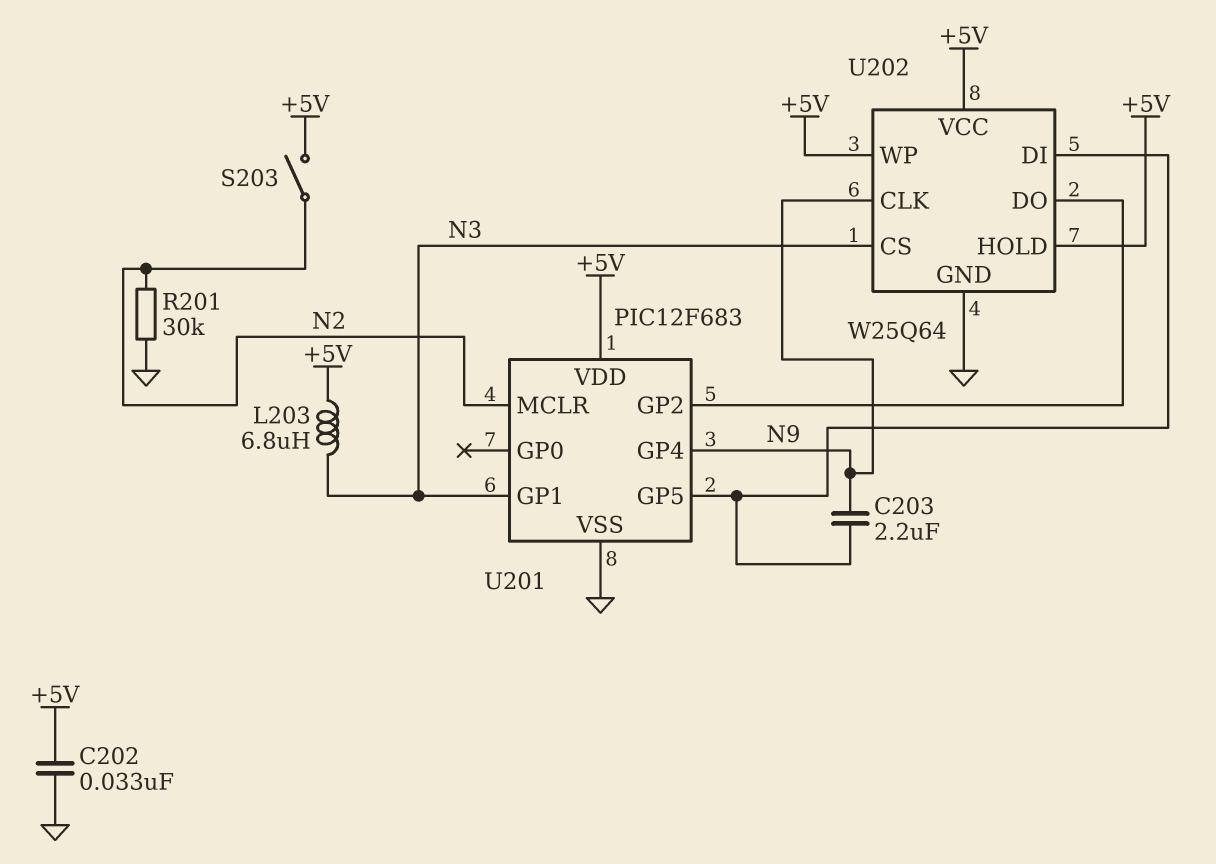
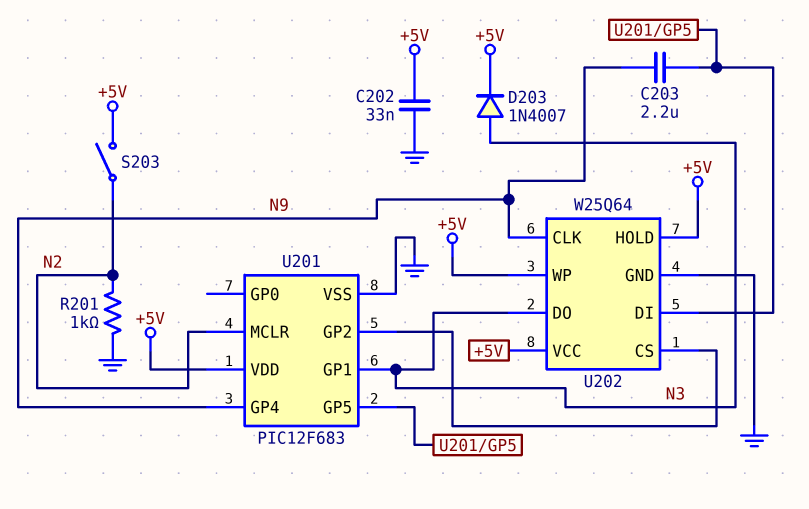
D203: none -> diode 1N4007 (A N3, K +5V)
L203: 6.8uH (+5V, N3) -> none
R201: 30k (GND, N2) -> 1k (GND, N2)
U202 pin CS: N3 -> U201/GP2
U202 pin DO: U201/GP2 -> N3

